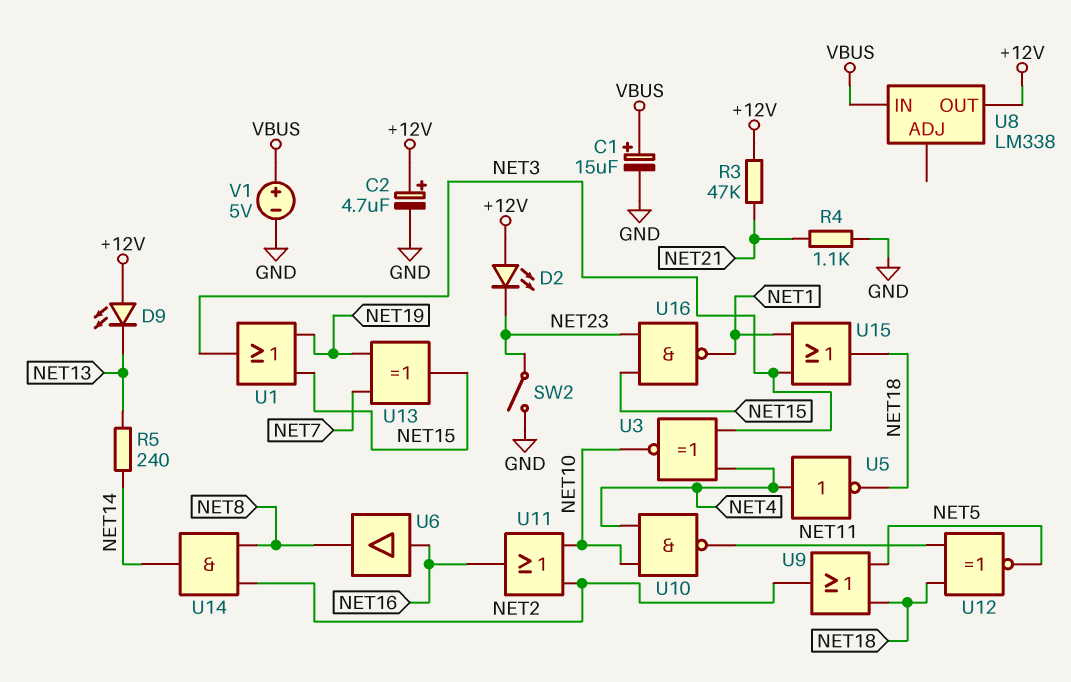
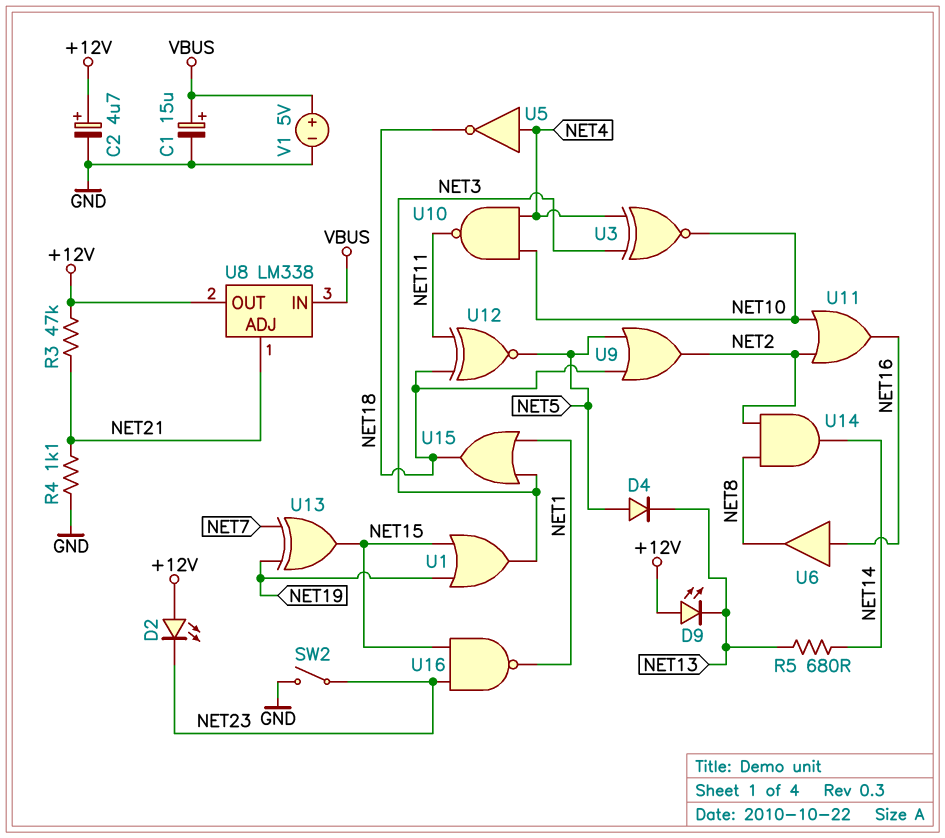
D4: none -> diode (A NET5, K NET13)
R5: 240 (NET13, NET14) -> 680 (NET13, NET14)
U8 pin ADJ: none -> NET21

